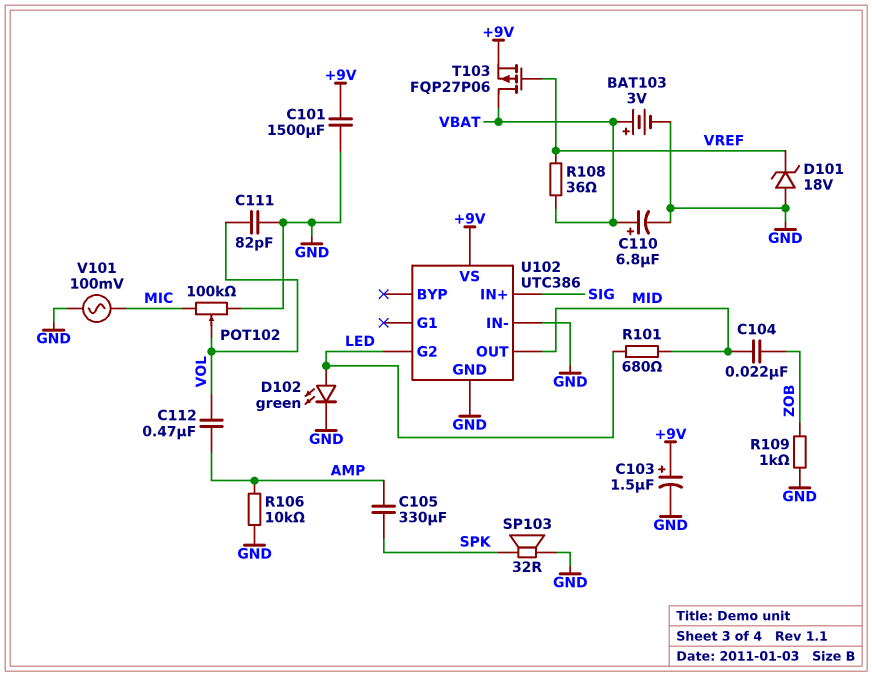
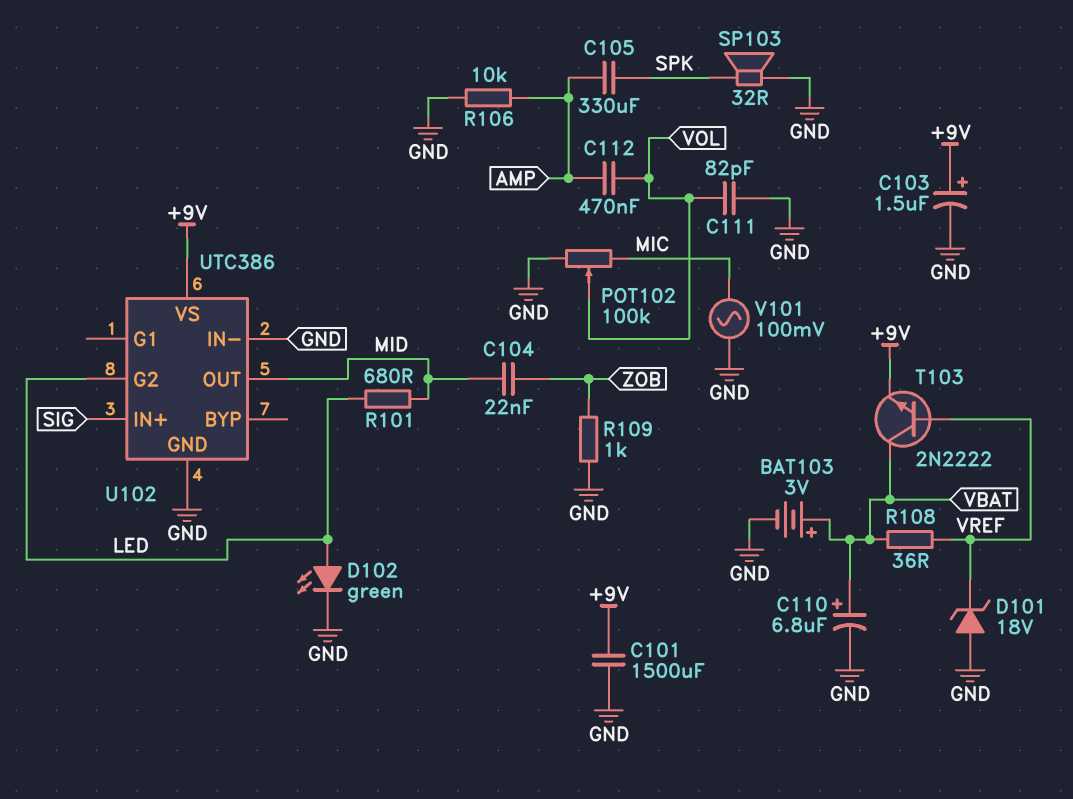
T103: PMOS FQP27P06 (G VREF, D VBAT, S +9V) -> NPN 2N2222 (B VREF, C VBAT, E +9V)

